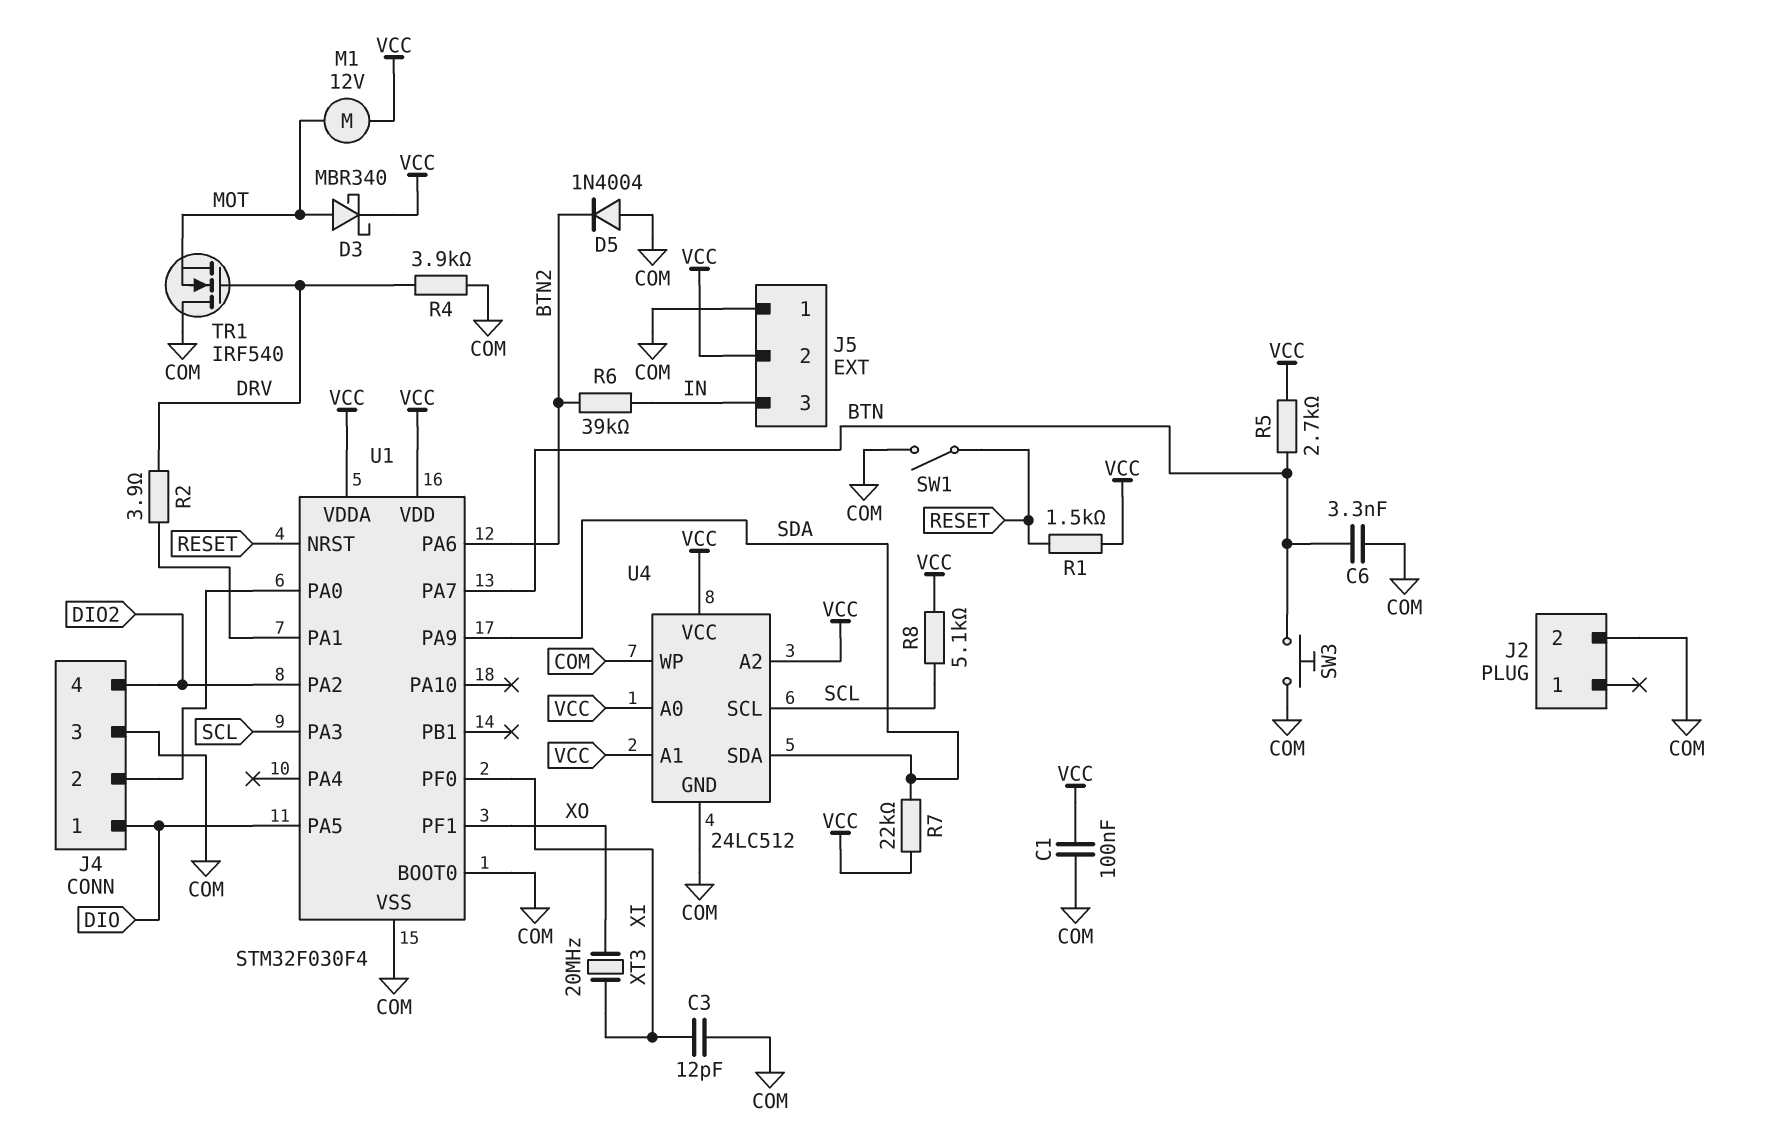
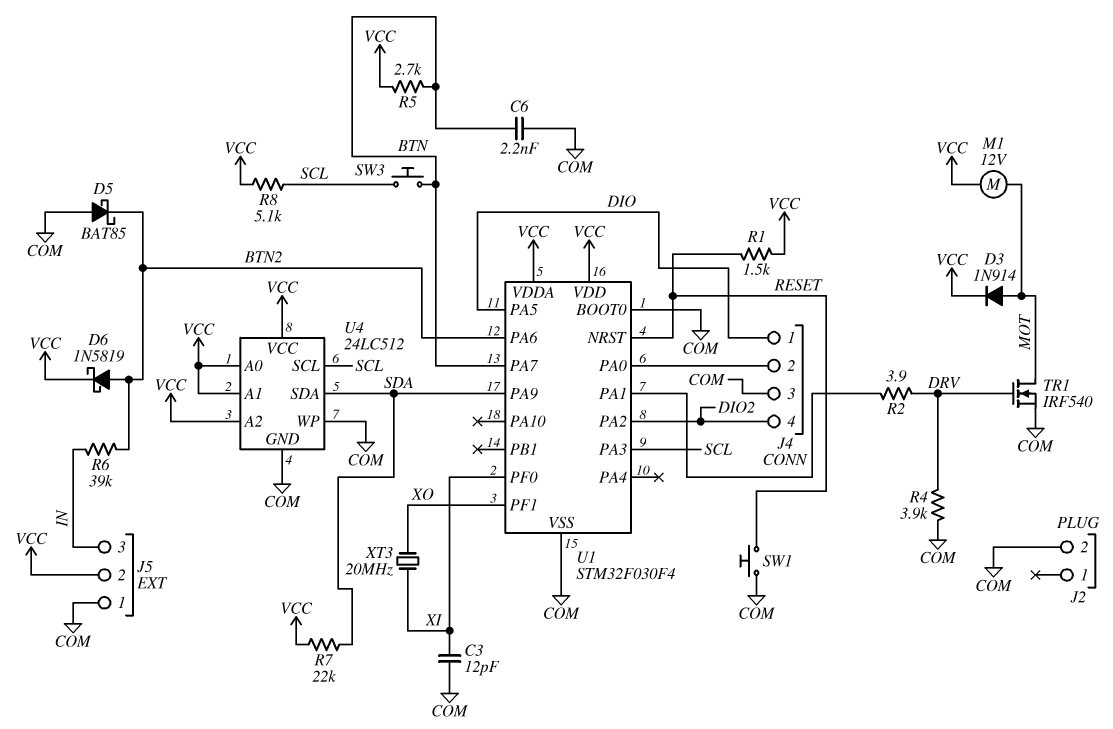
C1: 100nF (COM, VCC) -> none
C6: 3.3nF (BTN, COM) -> 2.2nF (BTN, COM)
D3: schottky MBR340 (A MOT, K VCC) -> diode 1N914 (A MOT, K VCC)
D5: diode 1N4004 (A COM, K BTN2) -> schottky BAT85 (A COM, K BTN2)
D6: none -> schottky 1N5819 (A BTN2, K VCC)
SW1: switch (COM, RESET) -> button (COM, RESET)
SW3: button (BTN, COM) -> button (BTN, SCL)
TR1: NMOS IRF540 (G DRV, D COM, S MOT) -> NMOS IRF540 (G DRV, D MOT, S COM)

